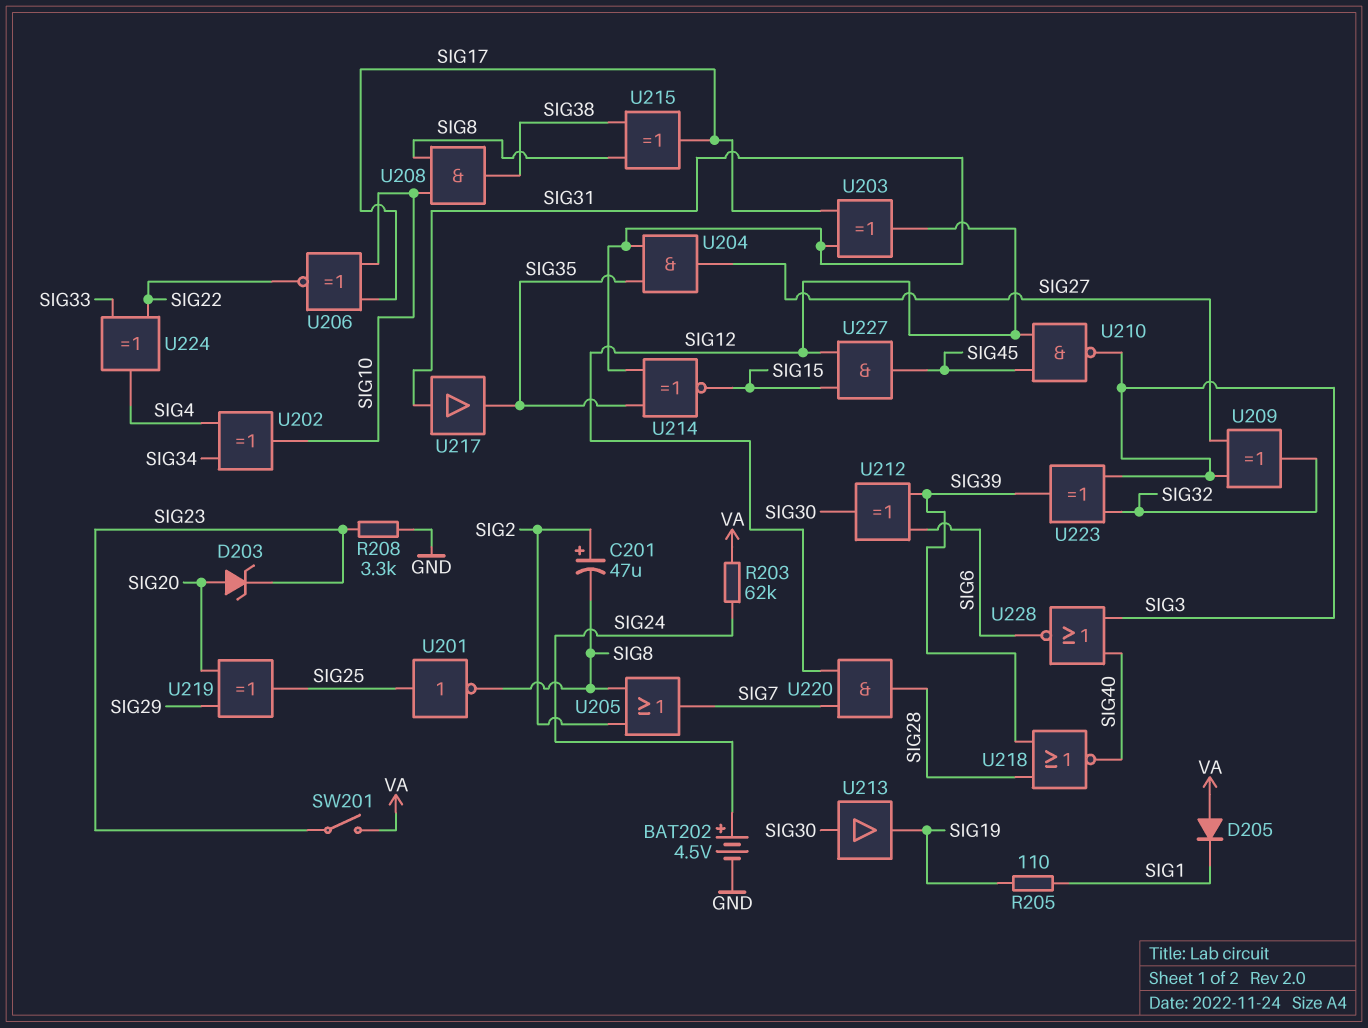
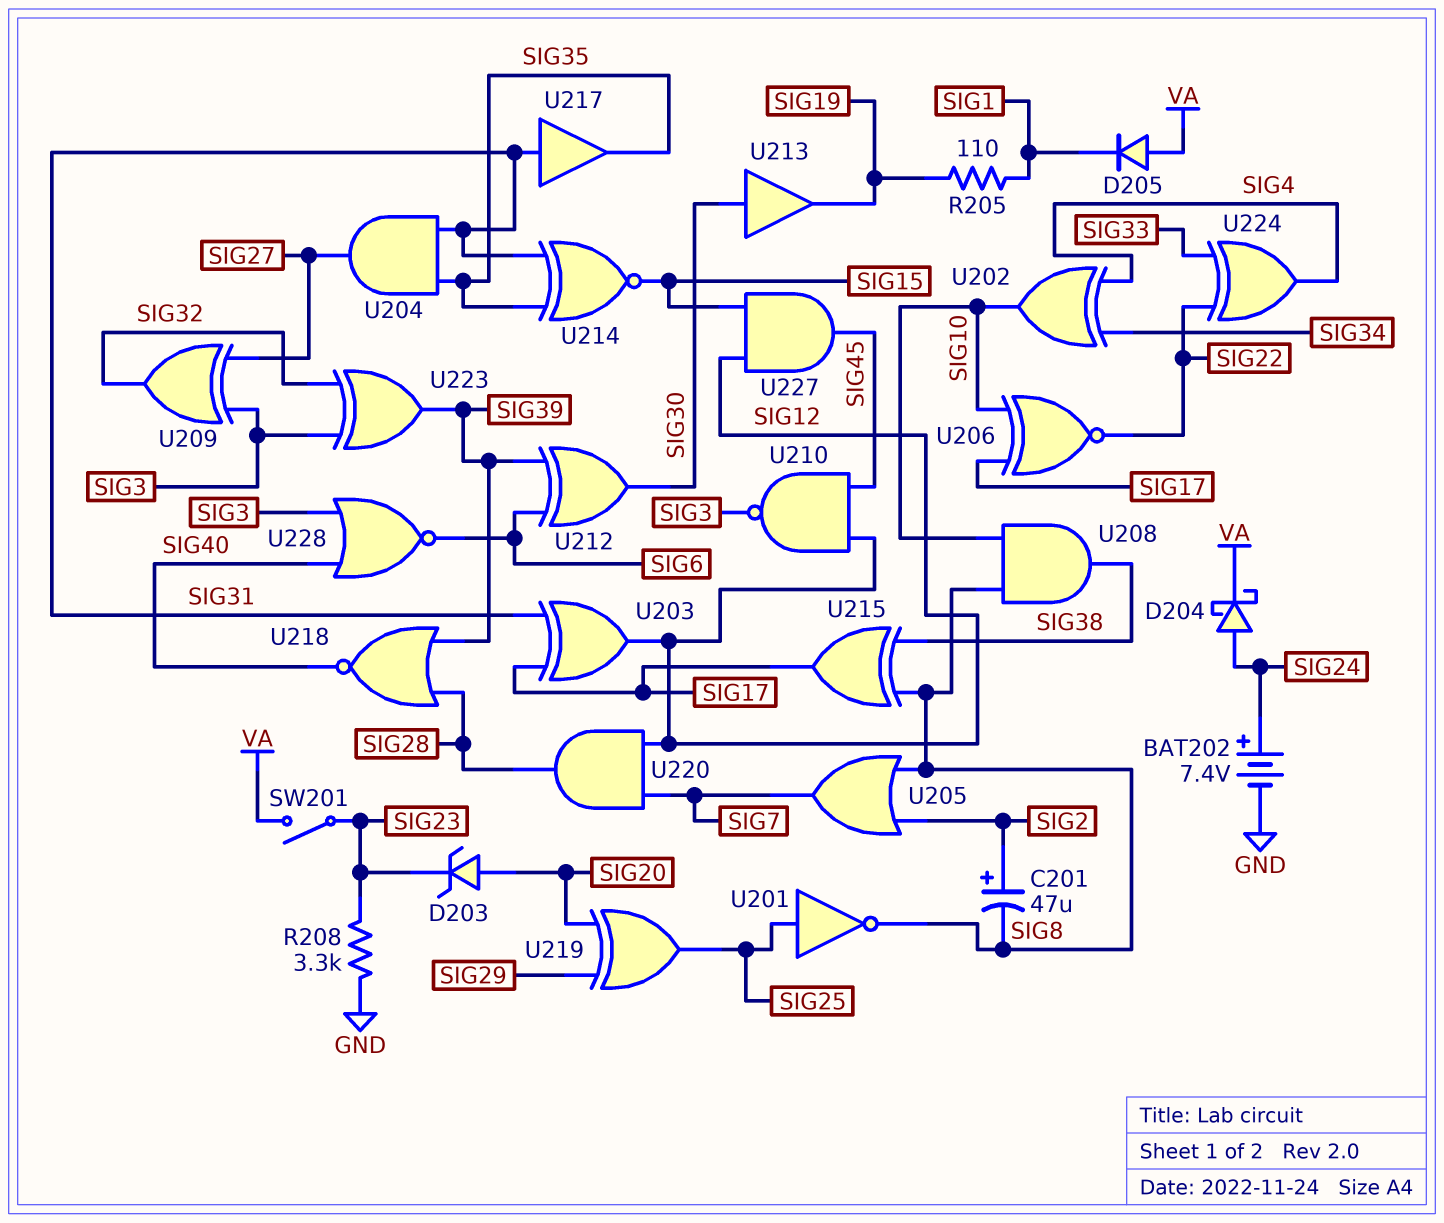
BAT202: 4.5V (plus SIG24, minus GND) -> 7.4V (plus SIG24, minus GND)
D204: none -> schottky (A SIG24, K VA)
R203: 62k (SIG24, VA) -> none

